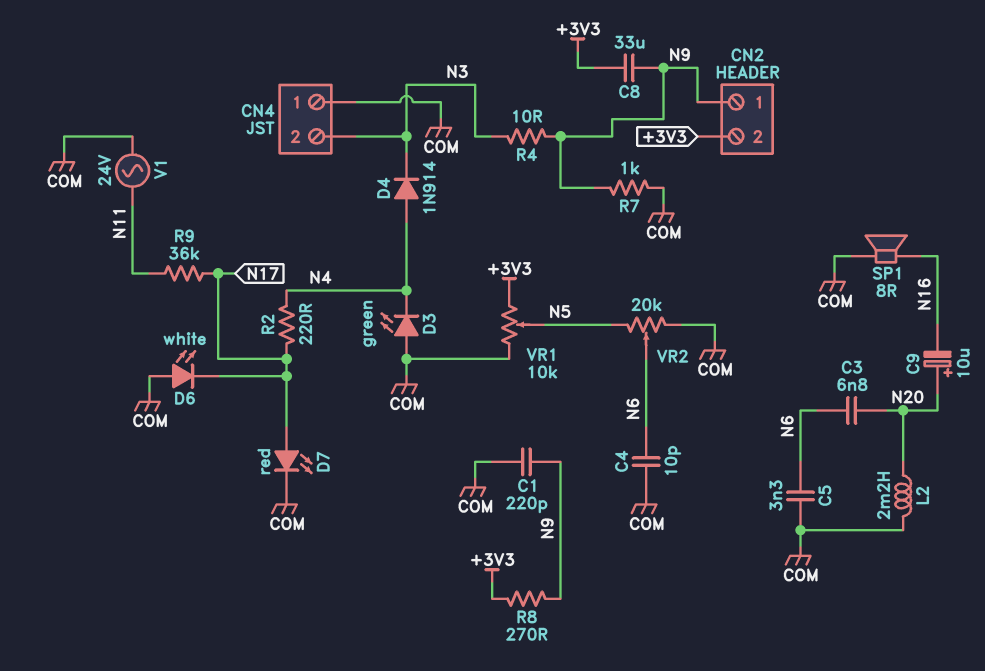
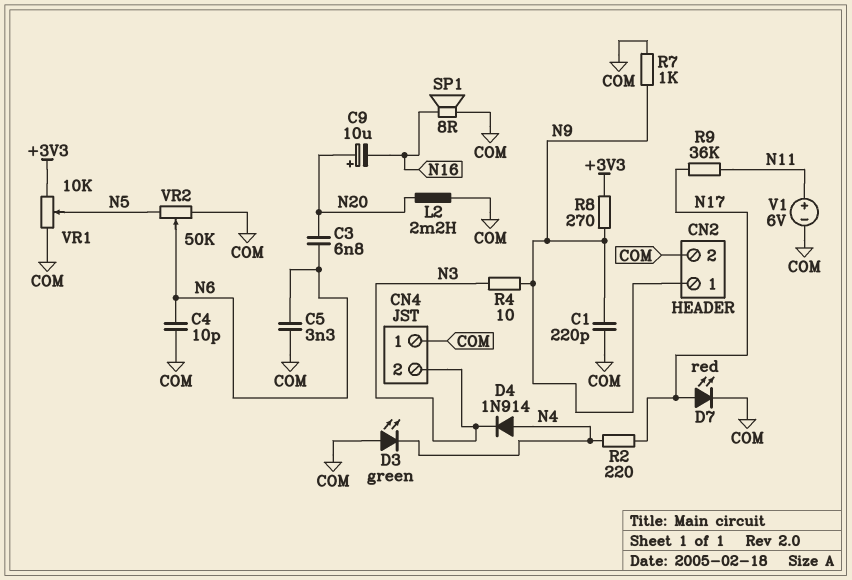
C8: 33uF (+3V3, N9) -> none
CN2 pin 2: +3V3 -> COM
D6: LED white (A COM, K N17) -> none
V1: AC 24V (COM, N11) -> 6V (plus N11, minus COM)
VR2: 20k (COM, N5, wiper N6) -> 50k (COM, N5, wiper N6)

